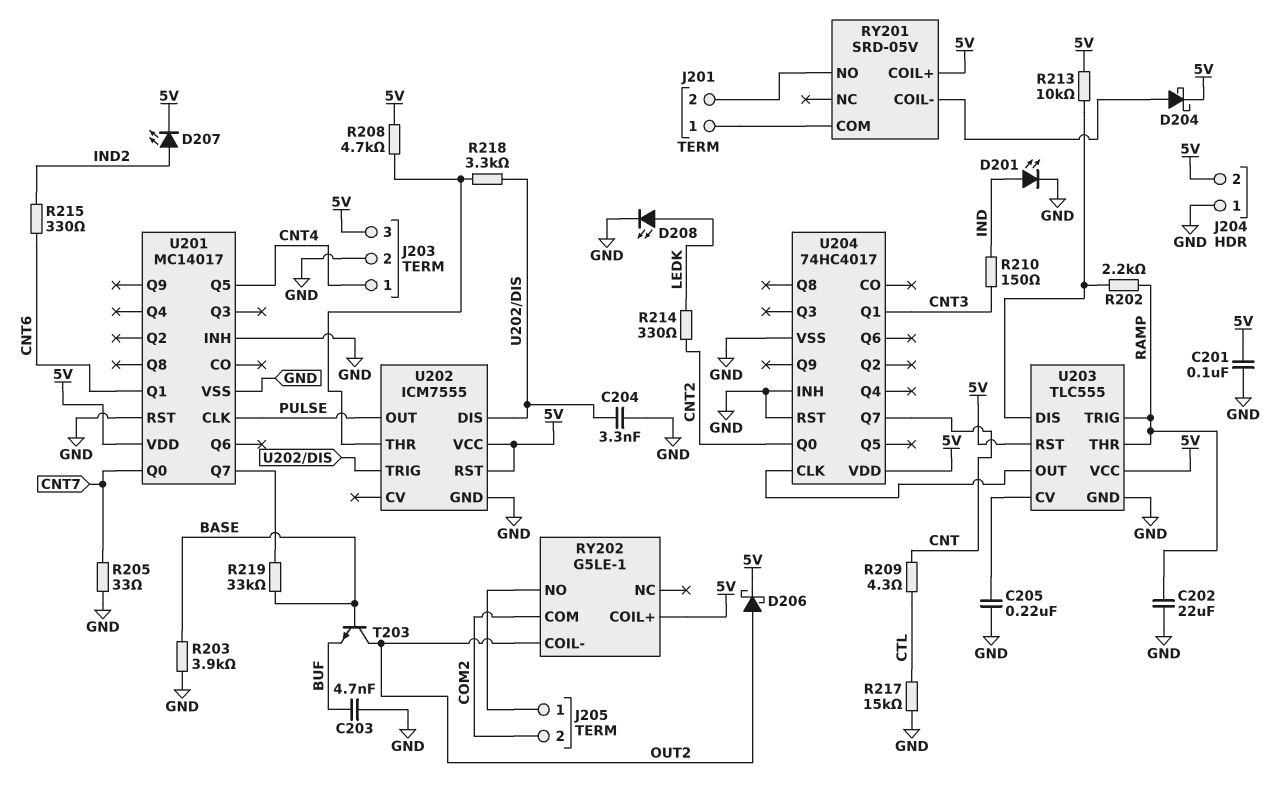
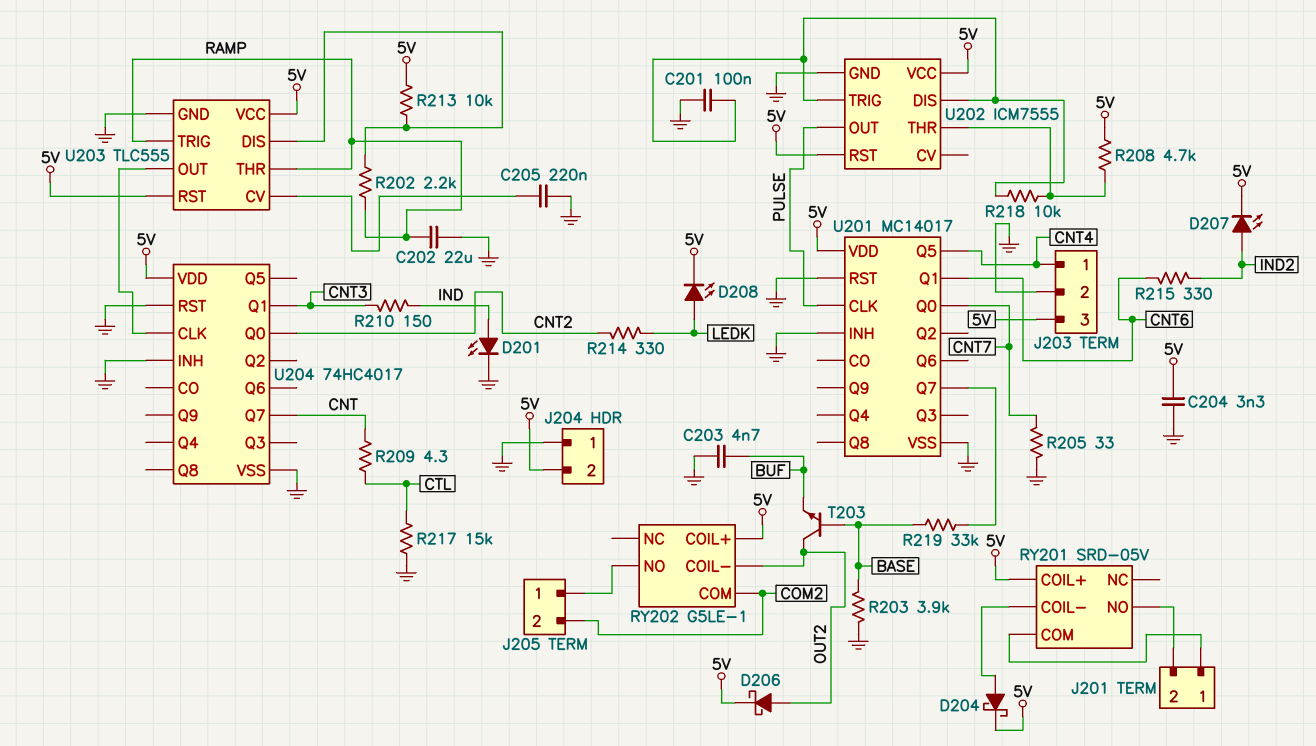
C201: 100nF (5V, GND) -> 100nF (GND, U202/DIS)
C204: 3.3nF (GND, U202/DIS) -> 3.3nF (5V, GND)
D208: LED (A LEDK, K GND) -> LED (A LEDK, K 5V)
R218: 3.3k (U202/DIS, U202/THR) -> 10k (U202/DIS, U202/THR)

